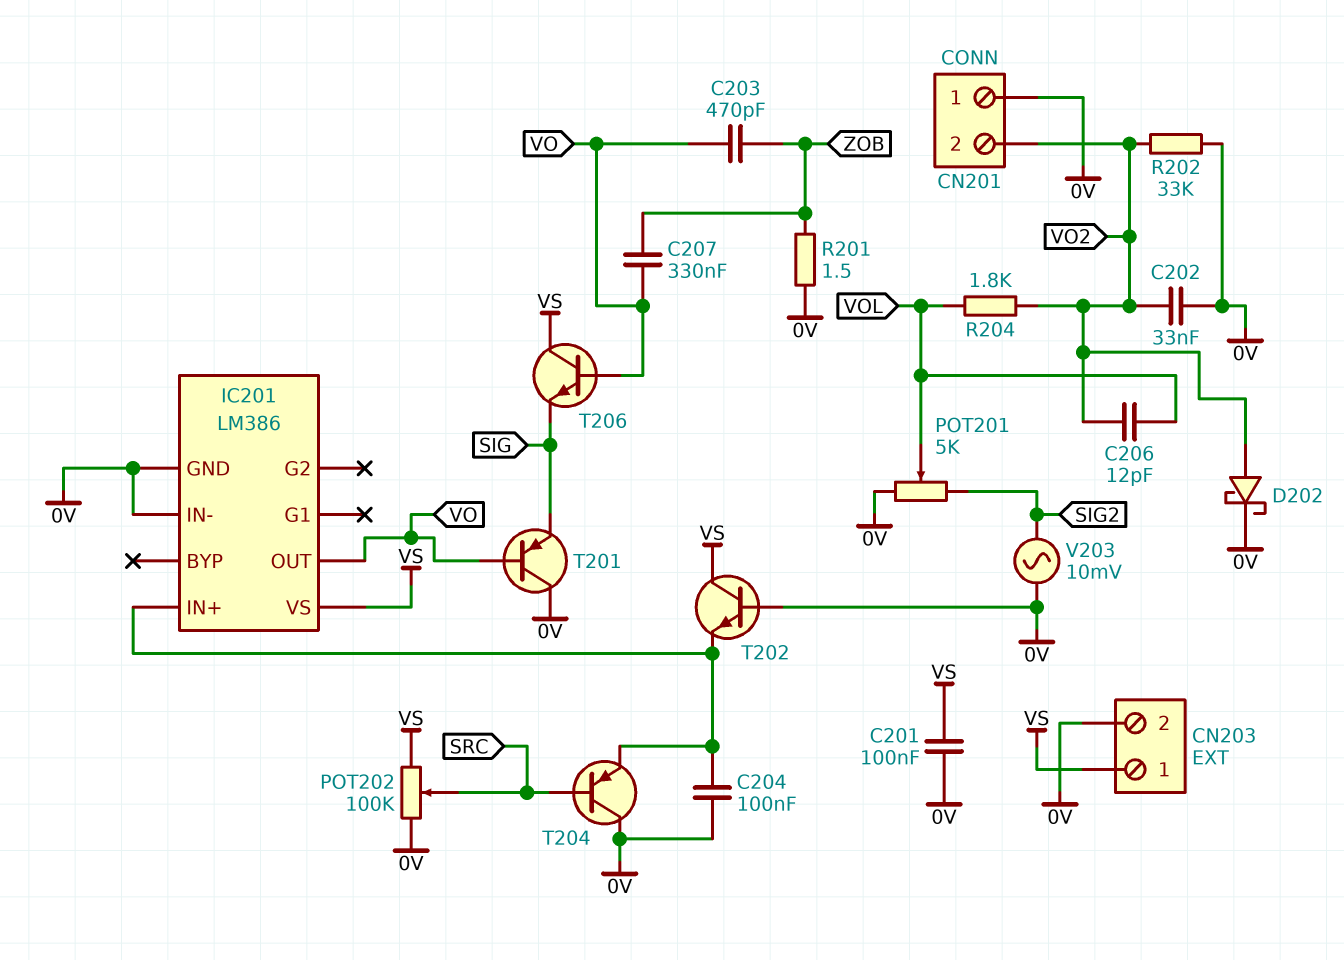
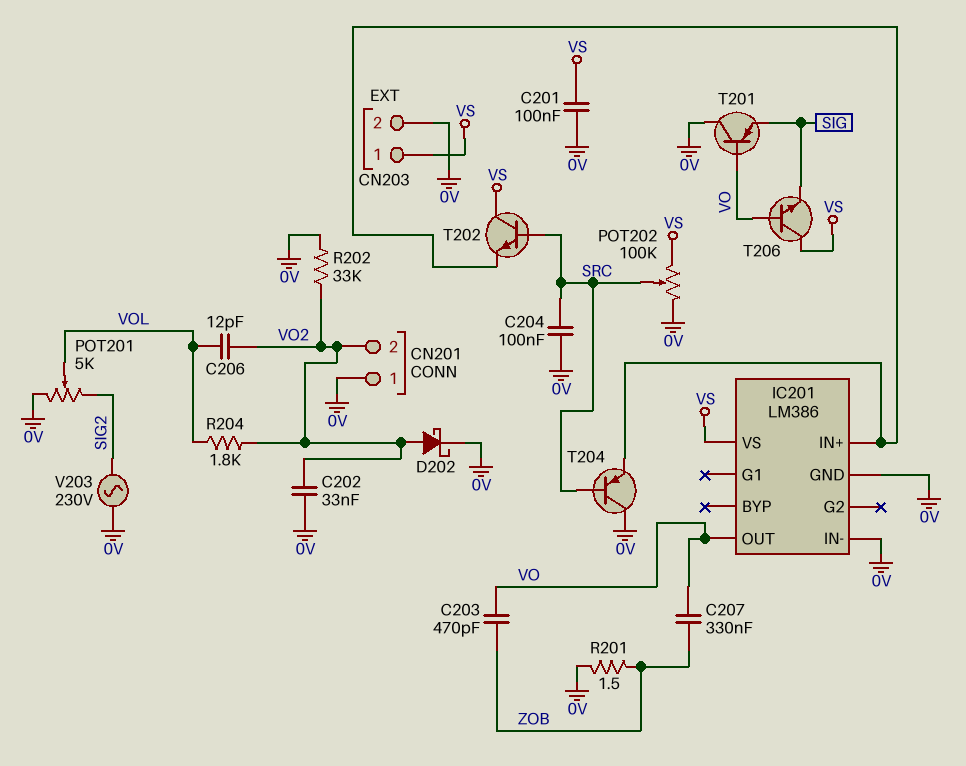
C204: 100nF (0V, IC201/IN+) -> 100nF (0V, SRC)
T202: NPN (B 0V, C VS, E IC201/IN+) -> NPN (B SRC, C VS, E IC201/IN+)
V203: AC 10mV (0V, SIG2) -> AC 230V (0V, SIG2)

